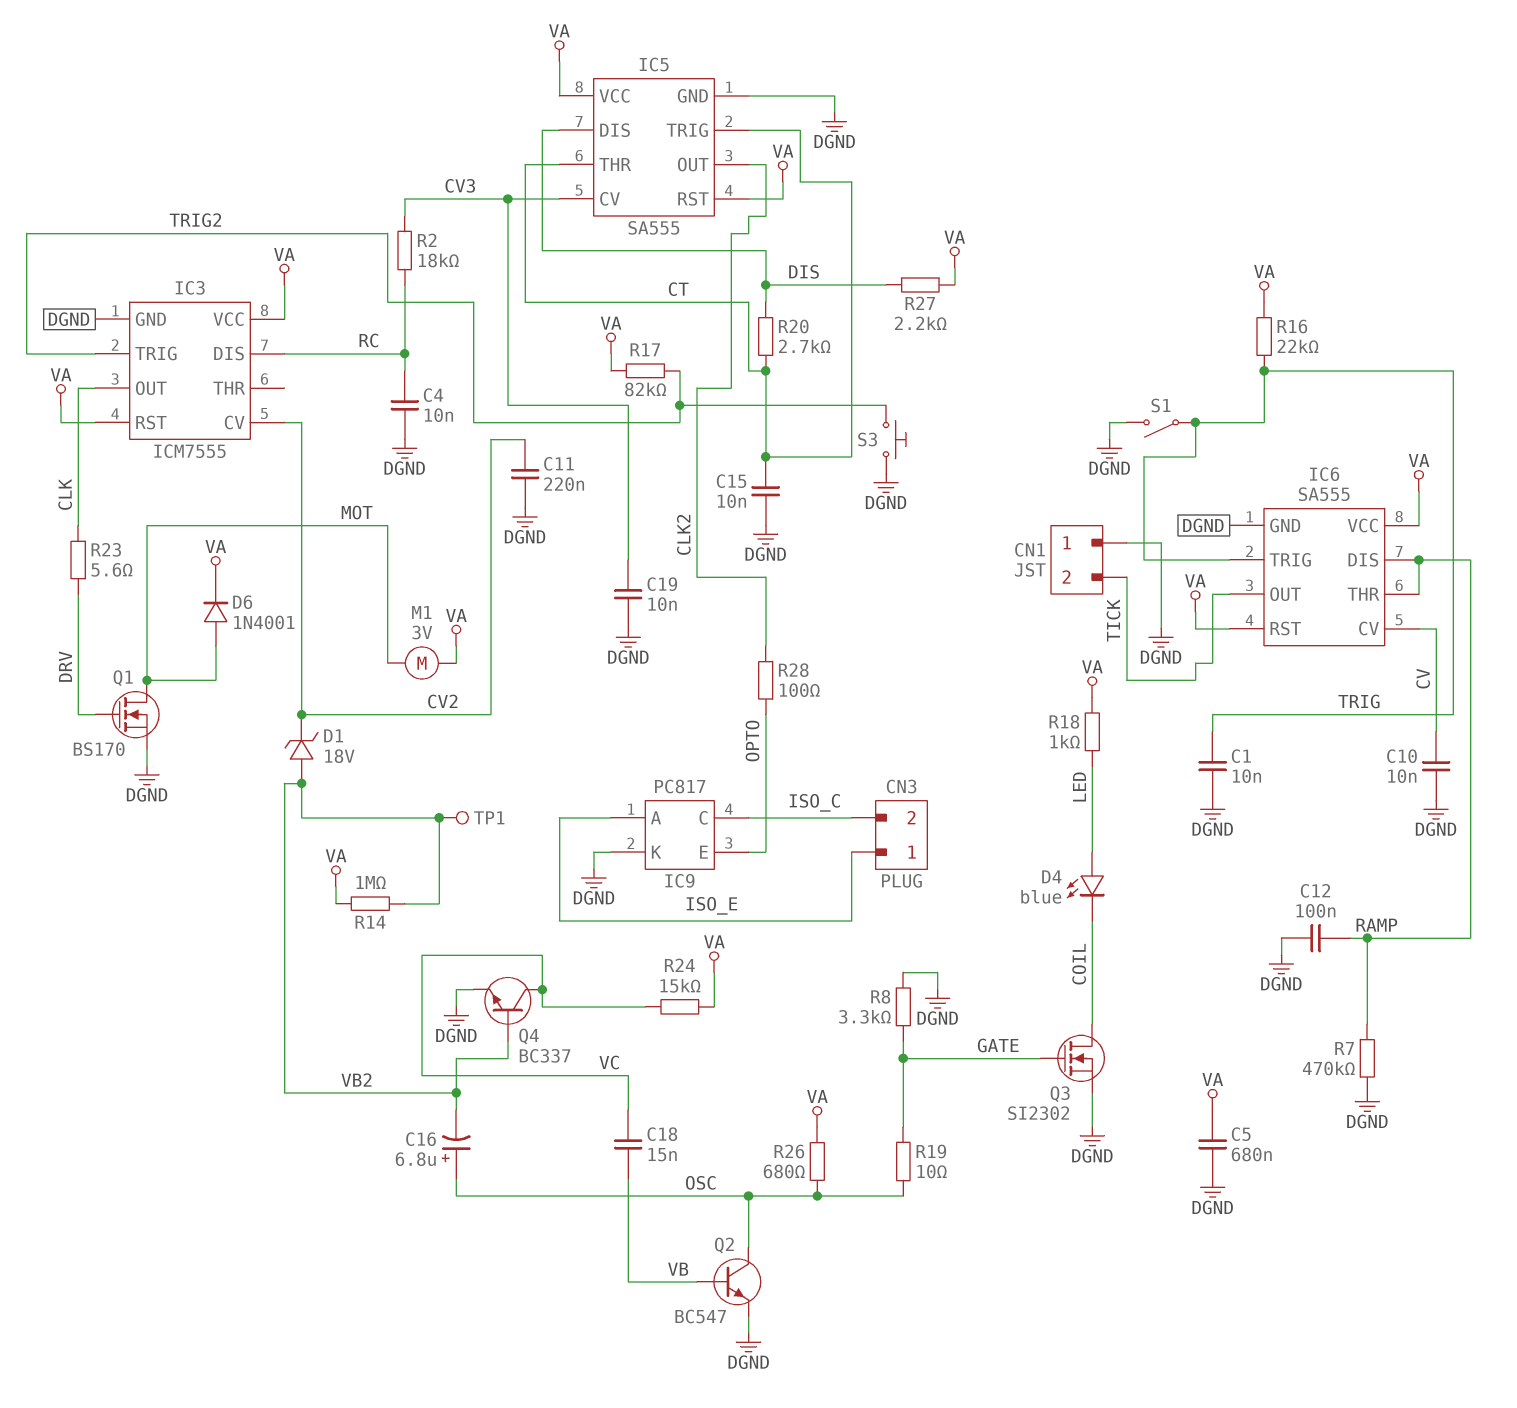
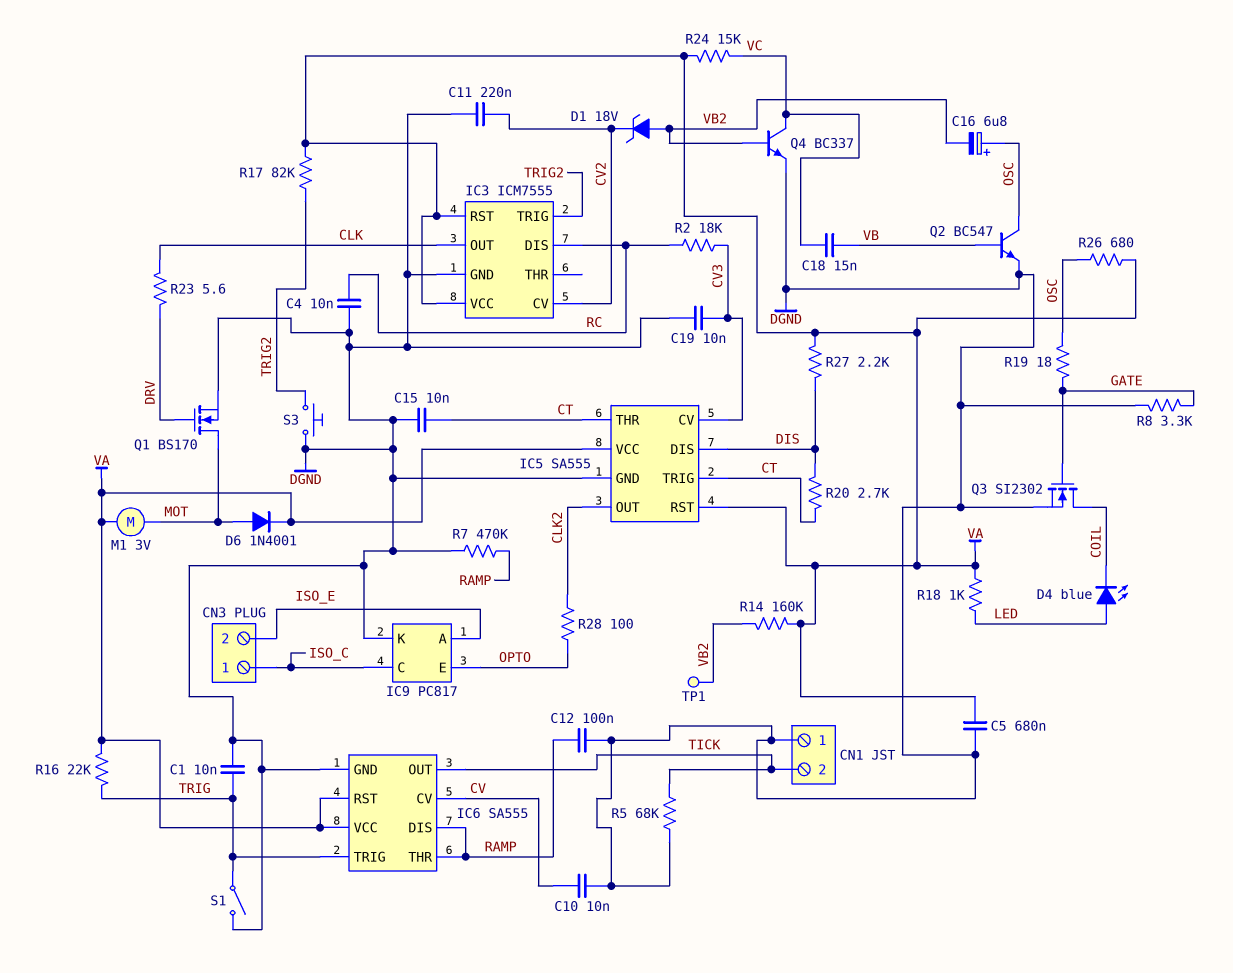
CN3 pin 1: ISO_E -> ISO_C
CN3 pin 2: ISO_C -> ISO_E
R5: none -> 68k (DGND, TICK)
R14: 1M (VA, VB2) -> 160k (VA, VB2)
R19: 10 (GATE, OSC) -> 18 (GATE, OSC)

